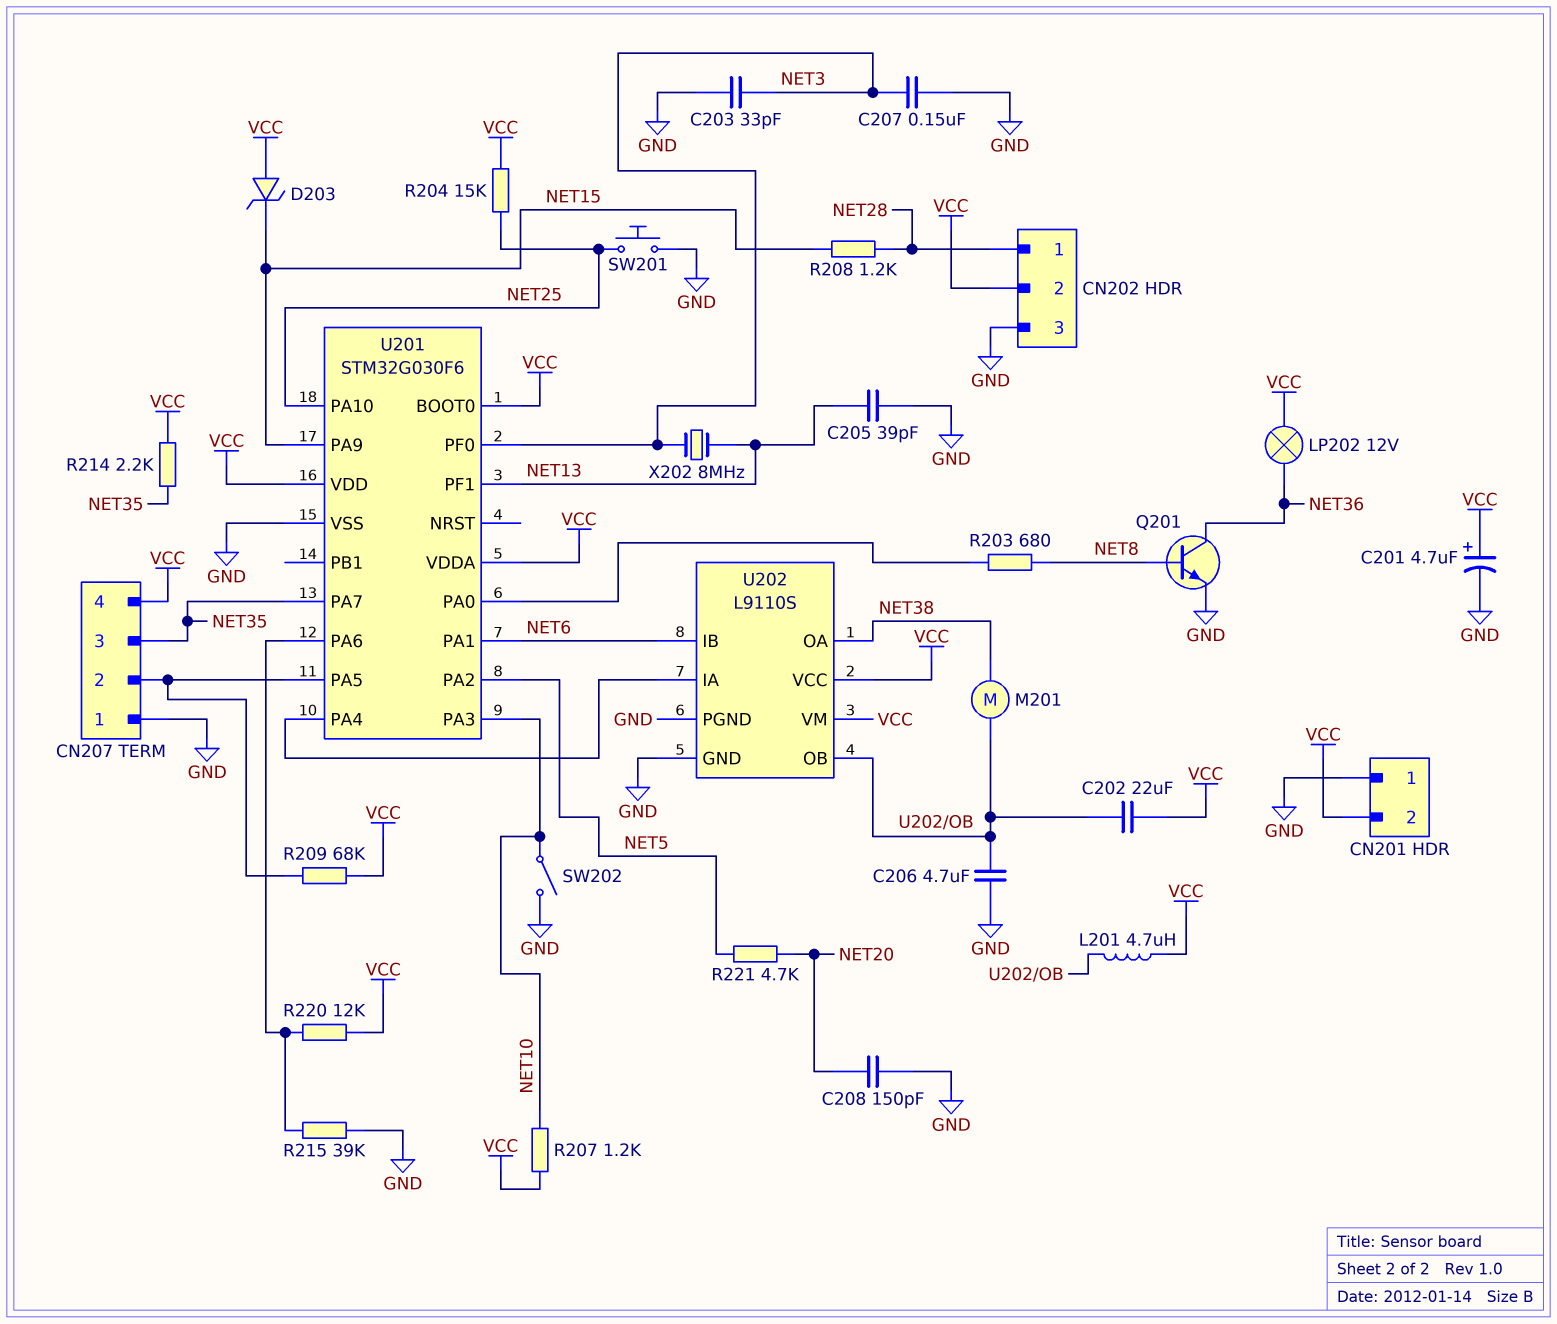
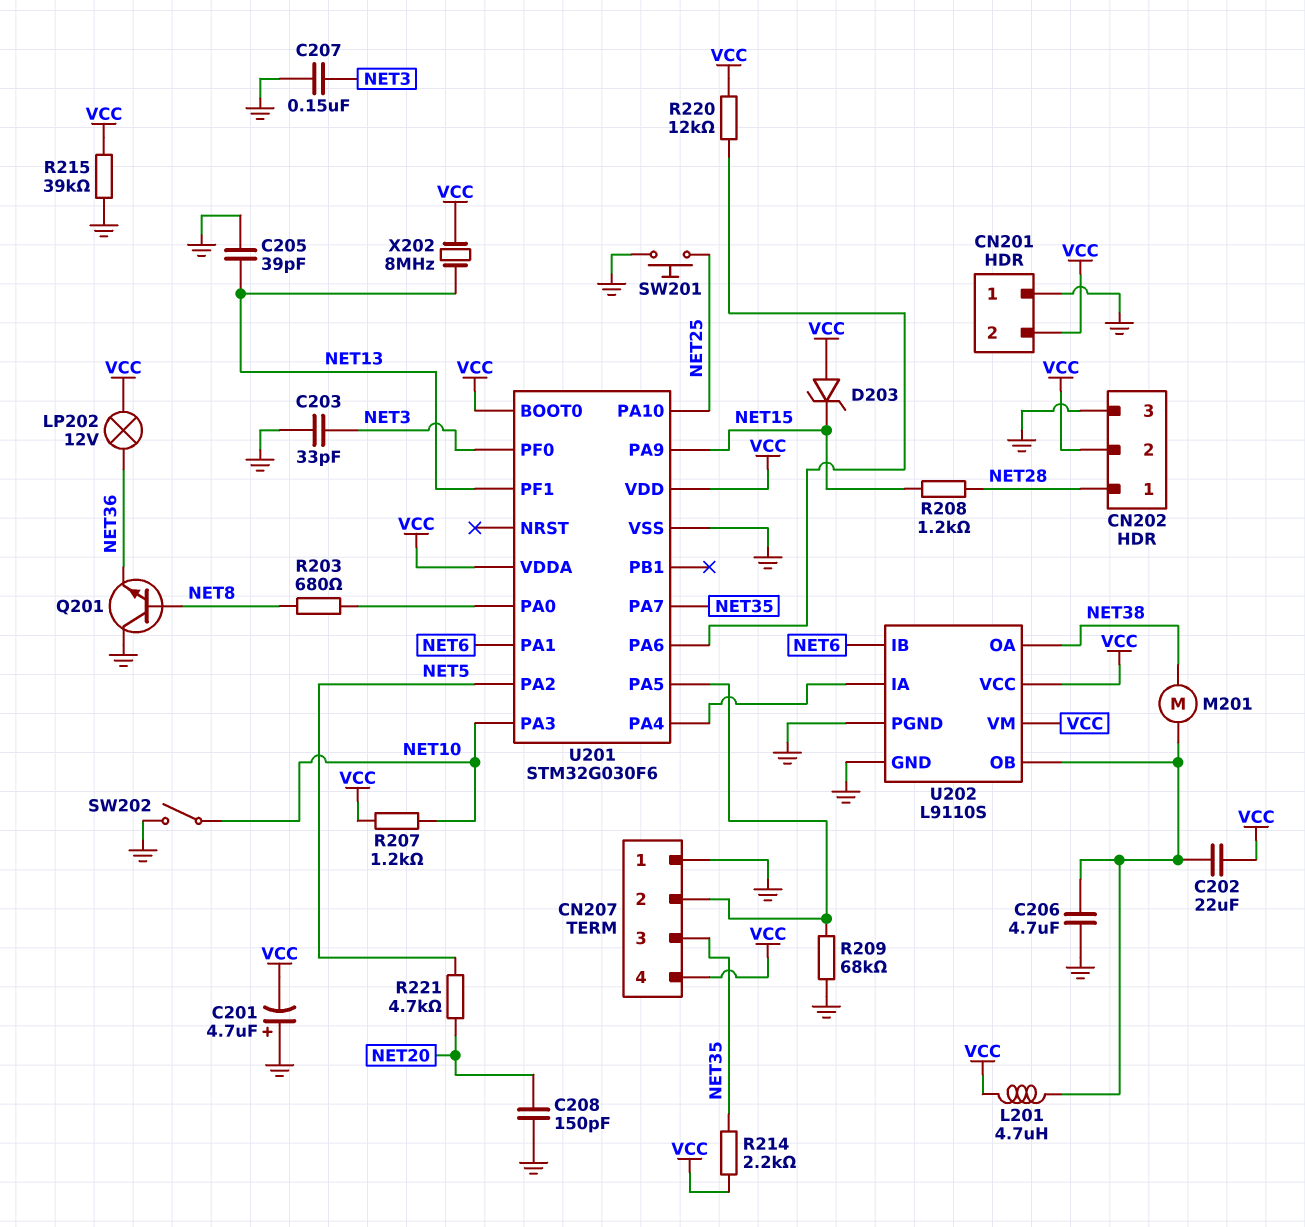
C201: 4.7uF (plus VCC, minus GND) -> 4.7uF (plus GND, minus VCC)
Q201: NPN (B NET8, C NET36, E GND) -> NPN (B NET8, C GND, E NET36)
R204: 15k (NET25, VCC) -> none
R209: 68k (CN207/2, VCC) -> 68k (CN207/2, GND)
R215: 39k (GND, U201/PA6) -> 39k (GND, VCC)
X202: 8MHz (NET3, NET13) -> 8MHz (NET13, VCC)

